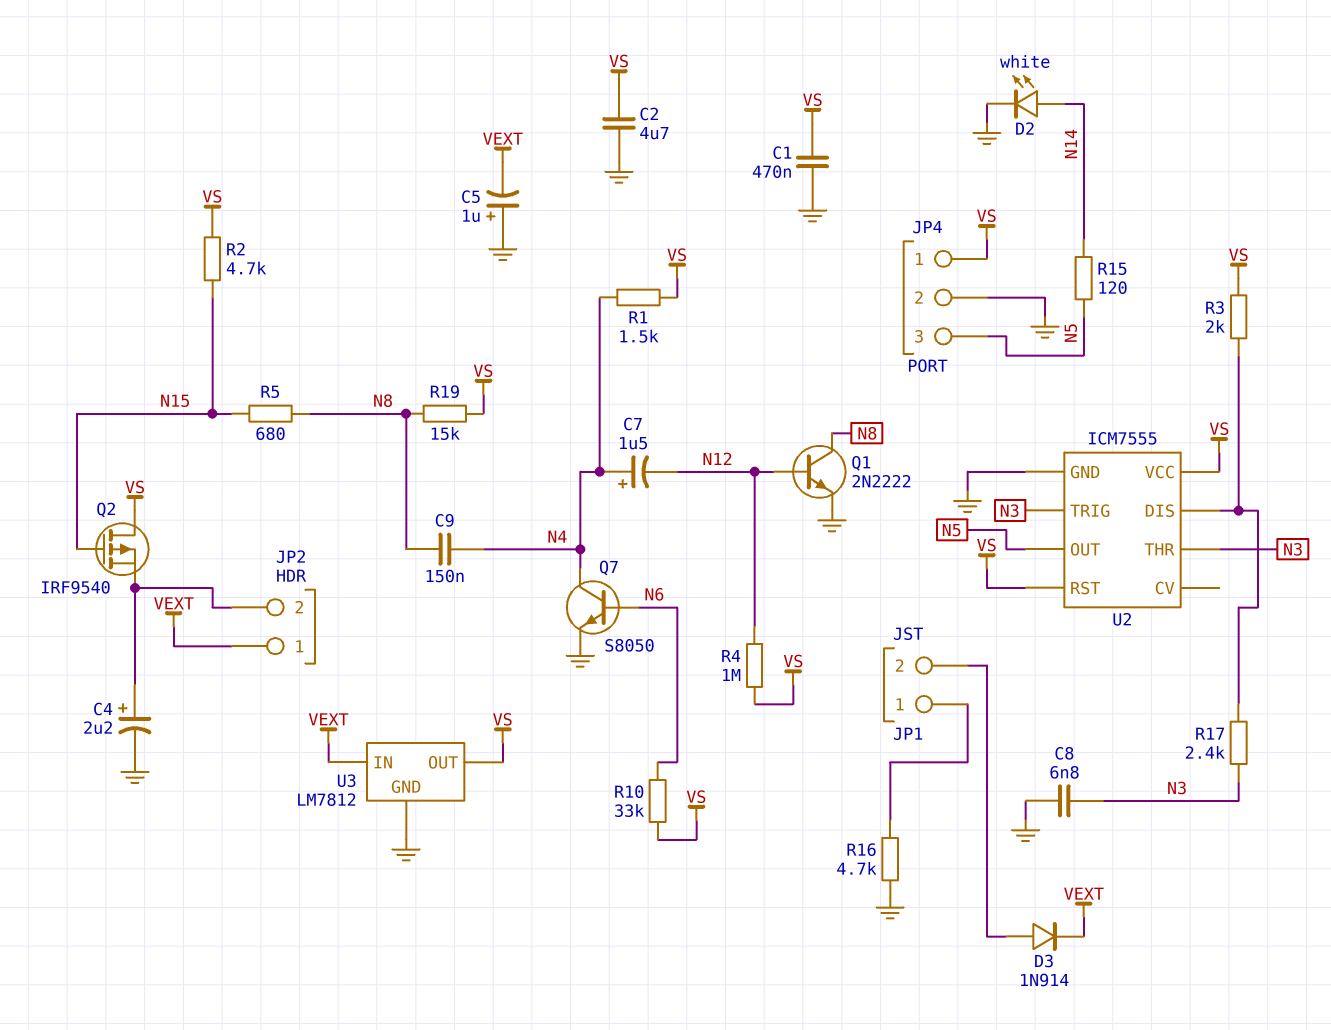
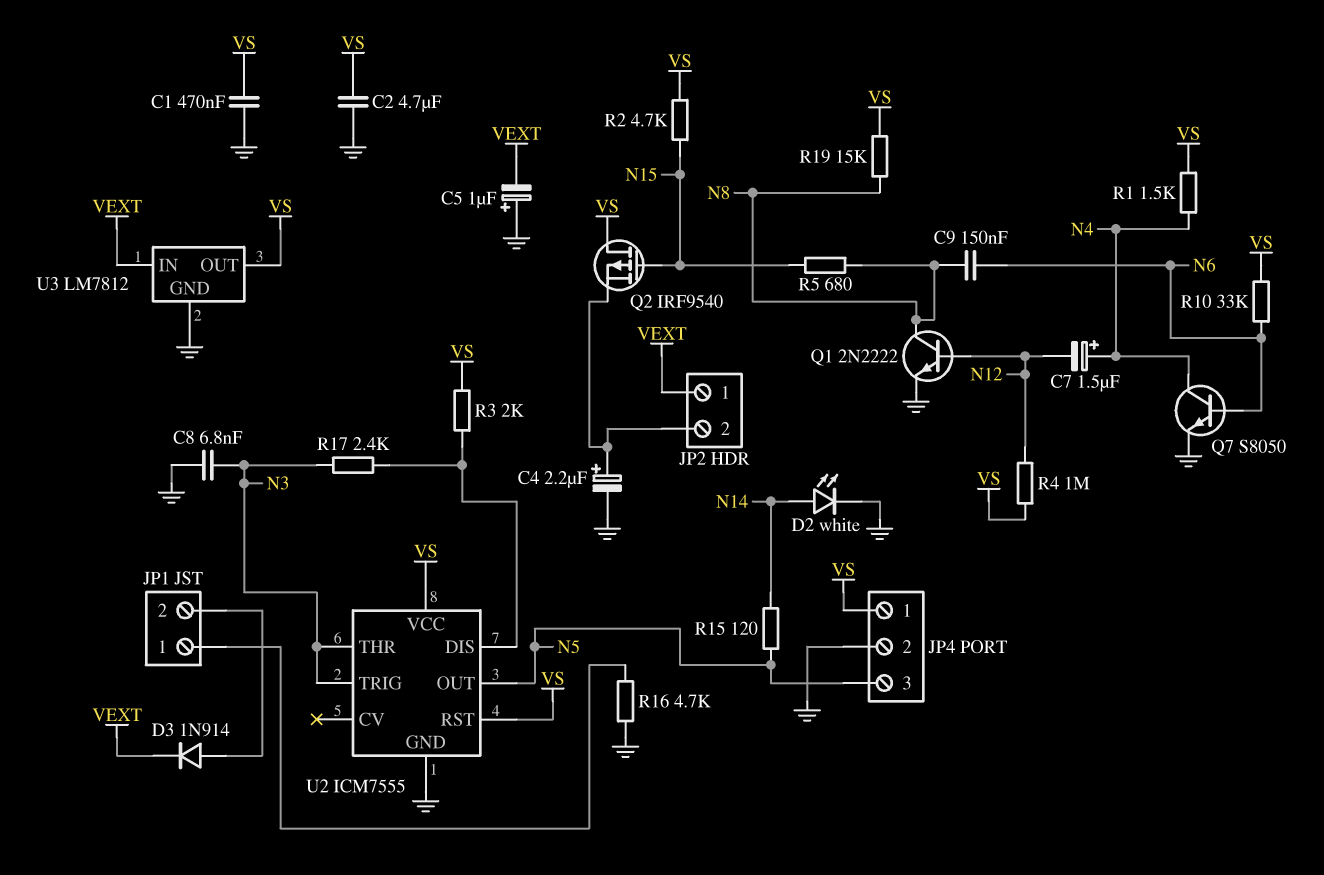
C9: 150nF (N4, N8) -> 150nF (N6, N8)

